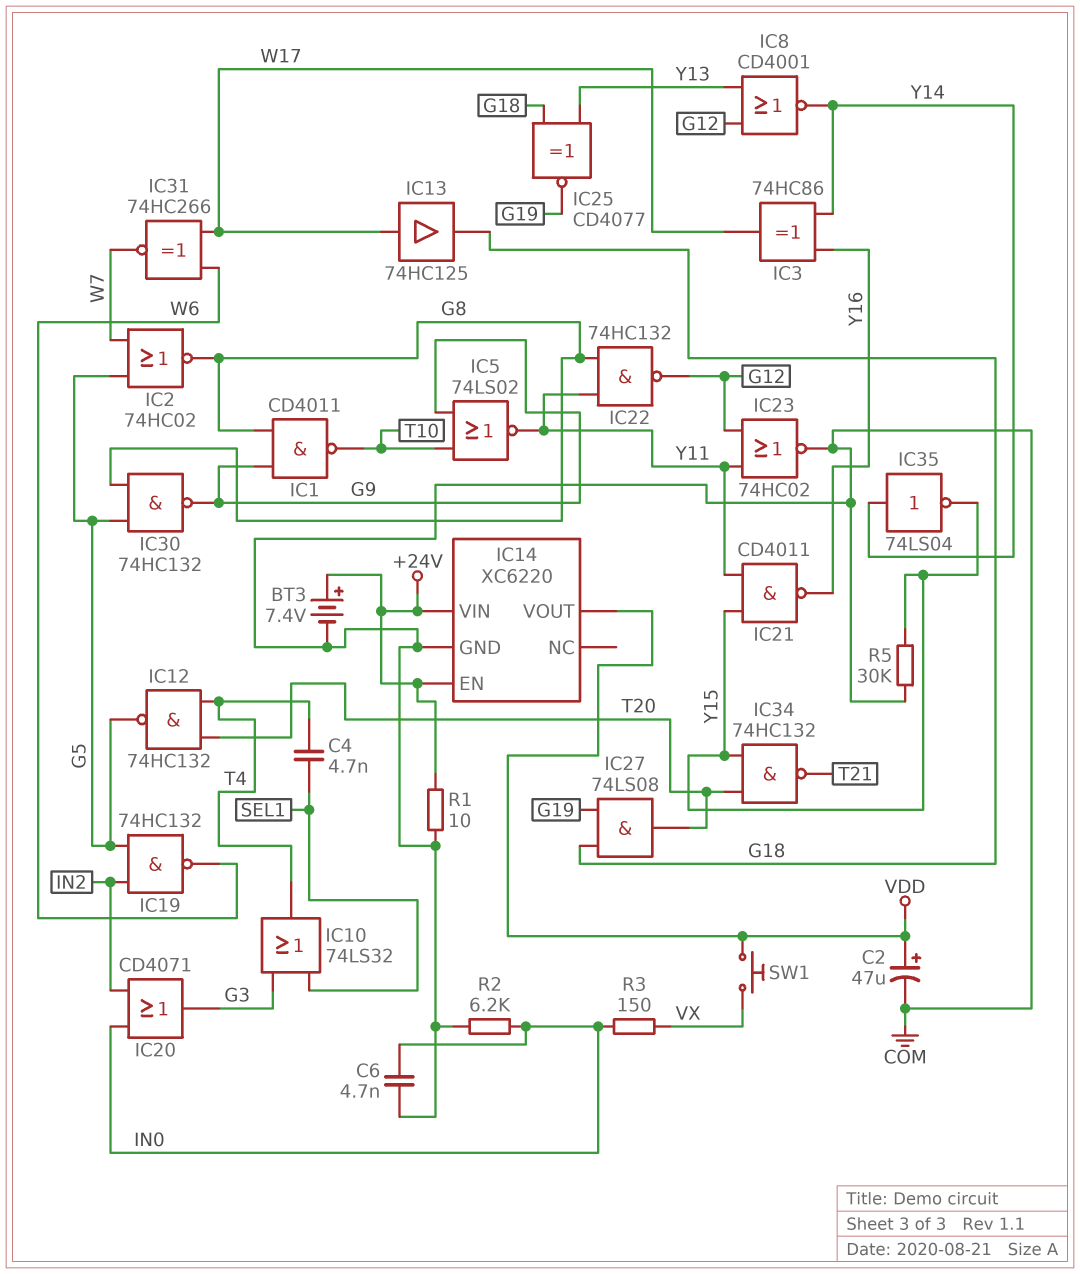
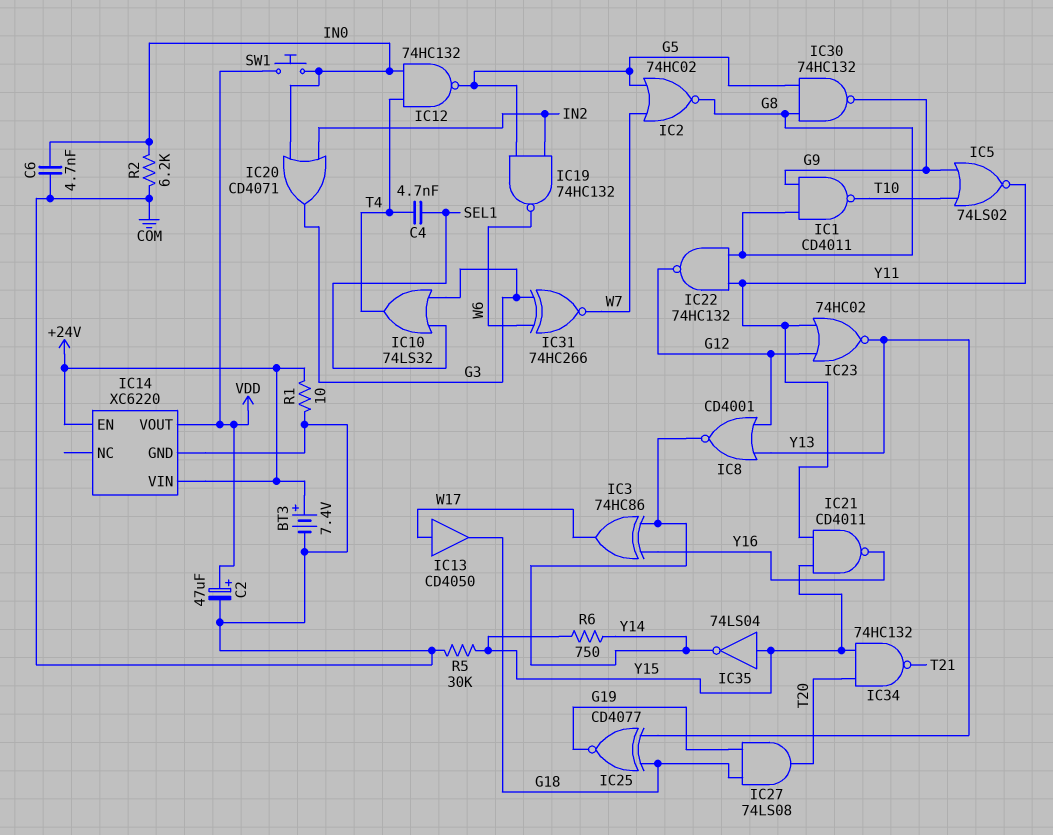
IC12: NAND 74HC132 (in T4, in T20, out G5) -> NAND 74HC132 (in IN0, in T4, out G5)
IC13: buffer 74HC125 (in W17, out G18) -> buffer CD4050 (in W17, out G18)
IC23: NOR 74HC02 (in G12, in Y11, out COM) -> NOR 74HC02 (in G12, in Y11, out Y13)
IC31: XNOR 74HC266 (in W6, in W17, out W7) -> XNOR 74HC266 (in G3, in W6, out W7)
IC35: NOT 74LS04 (in Y14, out Y15) -> NOT 74LS04 (in Y15, out Y14)
R3: 150 (IN0, VX) -> none
R6: none -> 750 (Y14, Y15)
SW1: button (VDD, VX) -> button (IN0, VDD)

